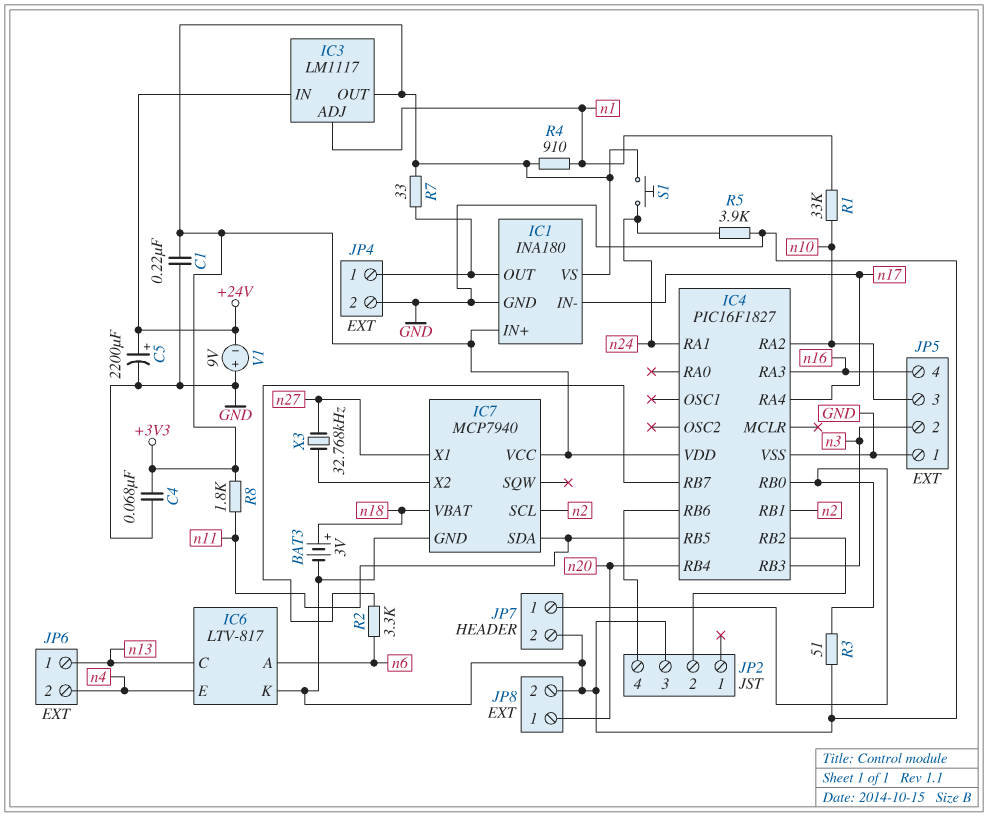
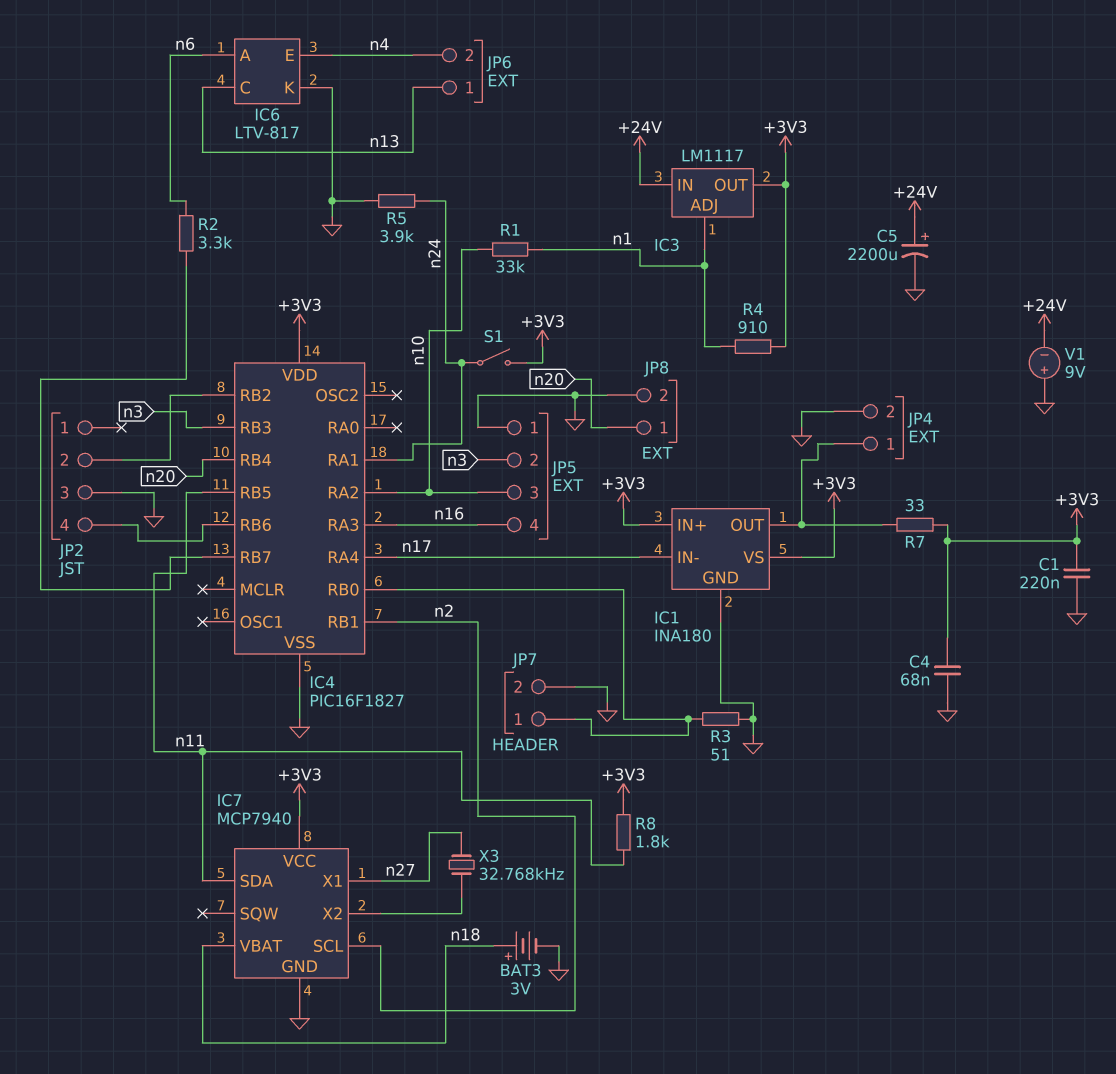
S1: button (+3V3, n24) -> switch (+3V3, n24)

